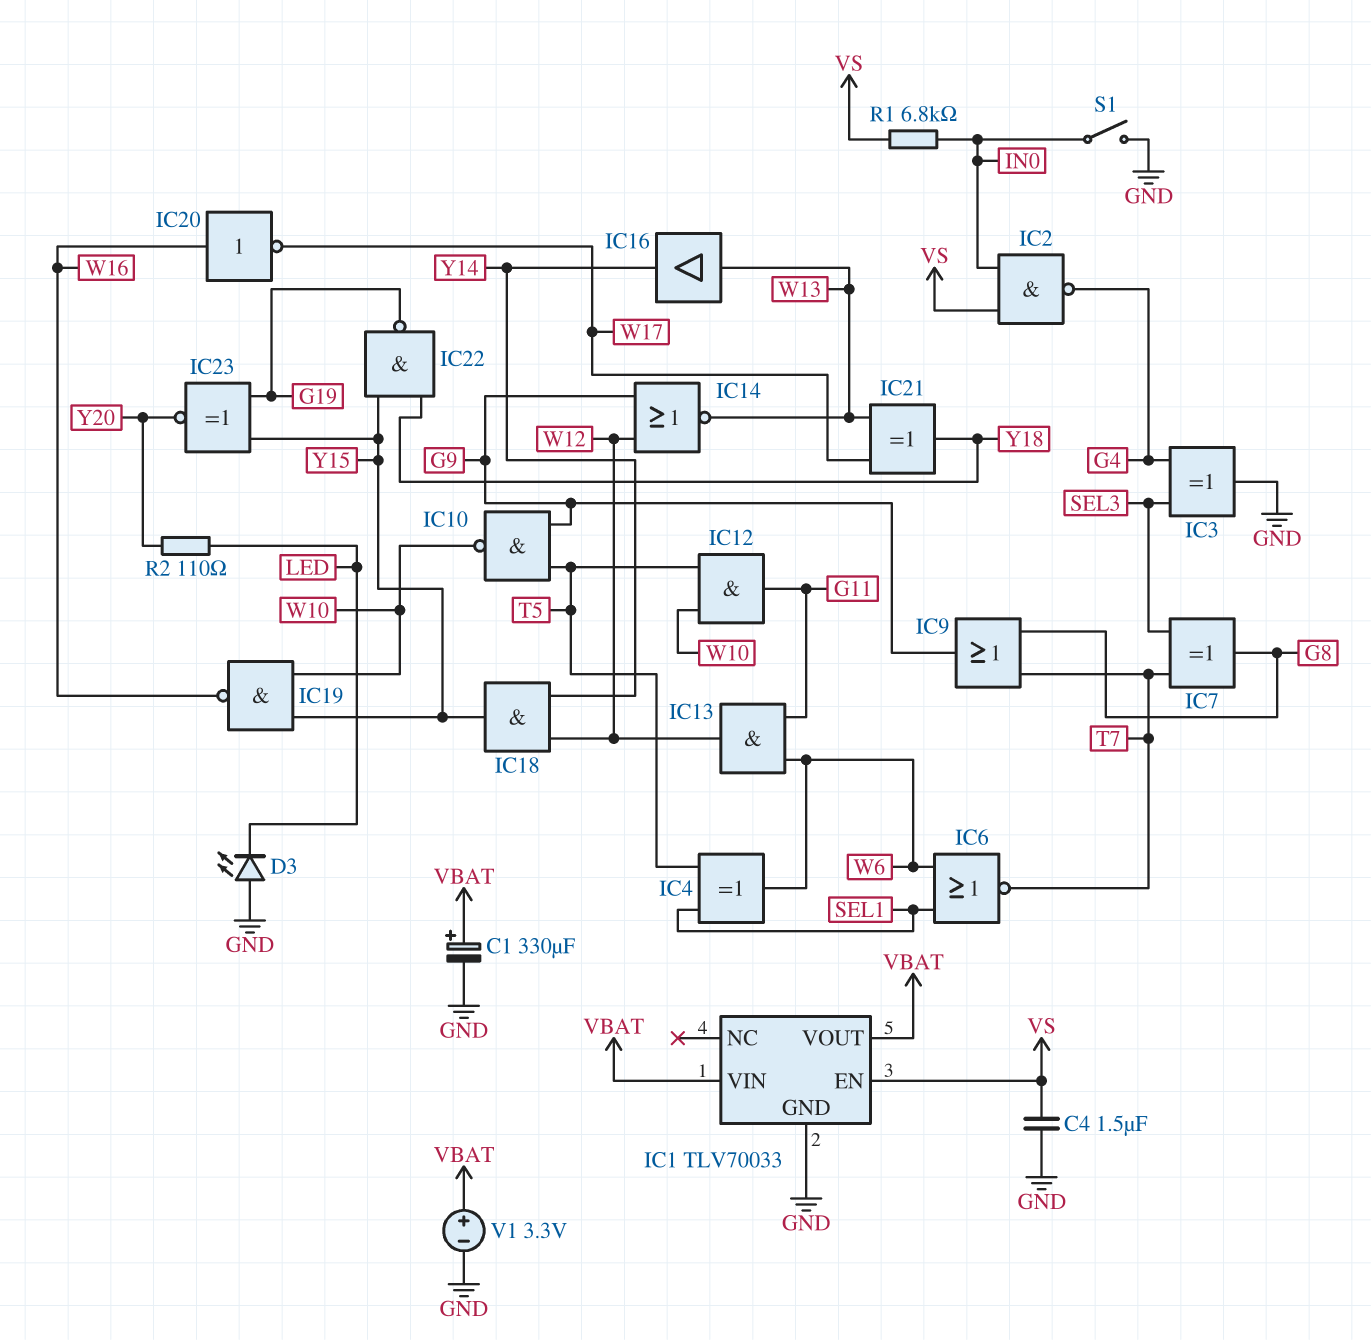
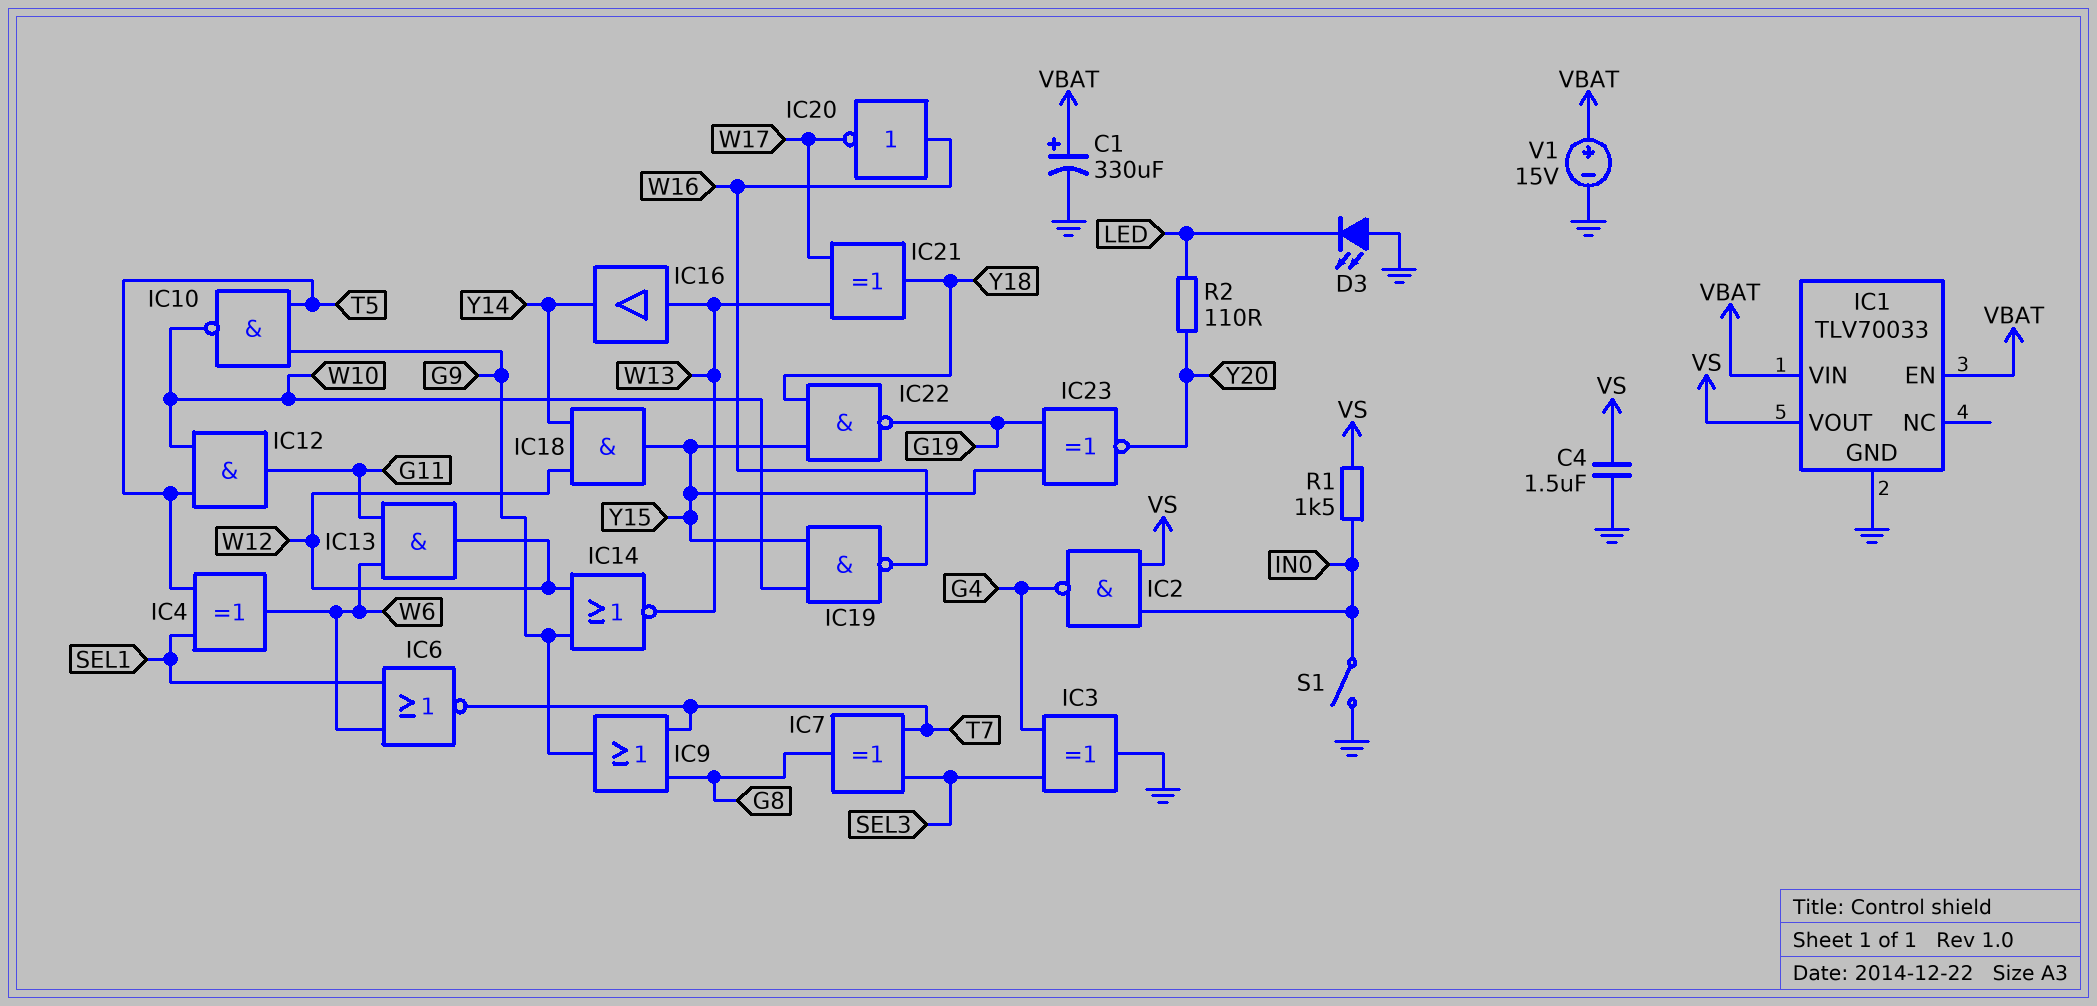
IC1 pin EN: VS -> VBAT
IC1 pin VOUT: VBAT -> VS
R1: 6.8k (IN0, VS) -> 1.5k (IN0, VS)
V1: 3.3V (plus VBAT, minus GND) -> 15V (plus VBAT, minus GND)

